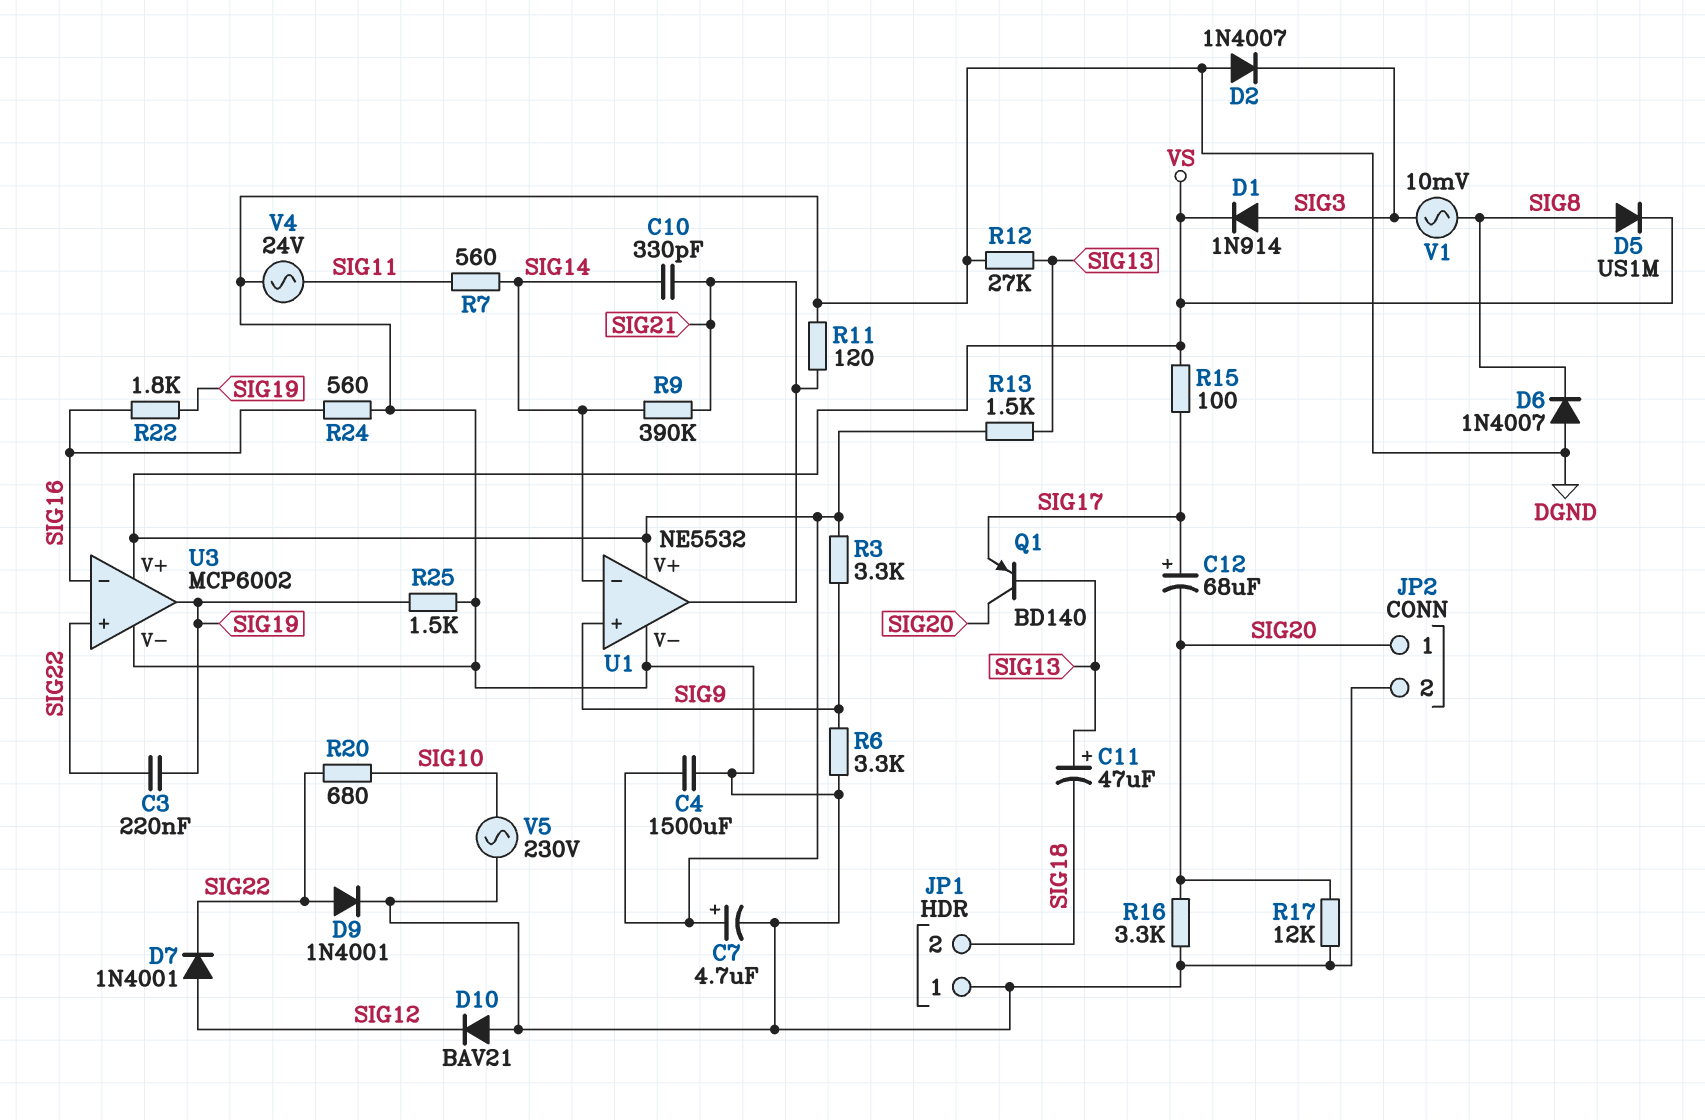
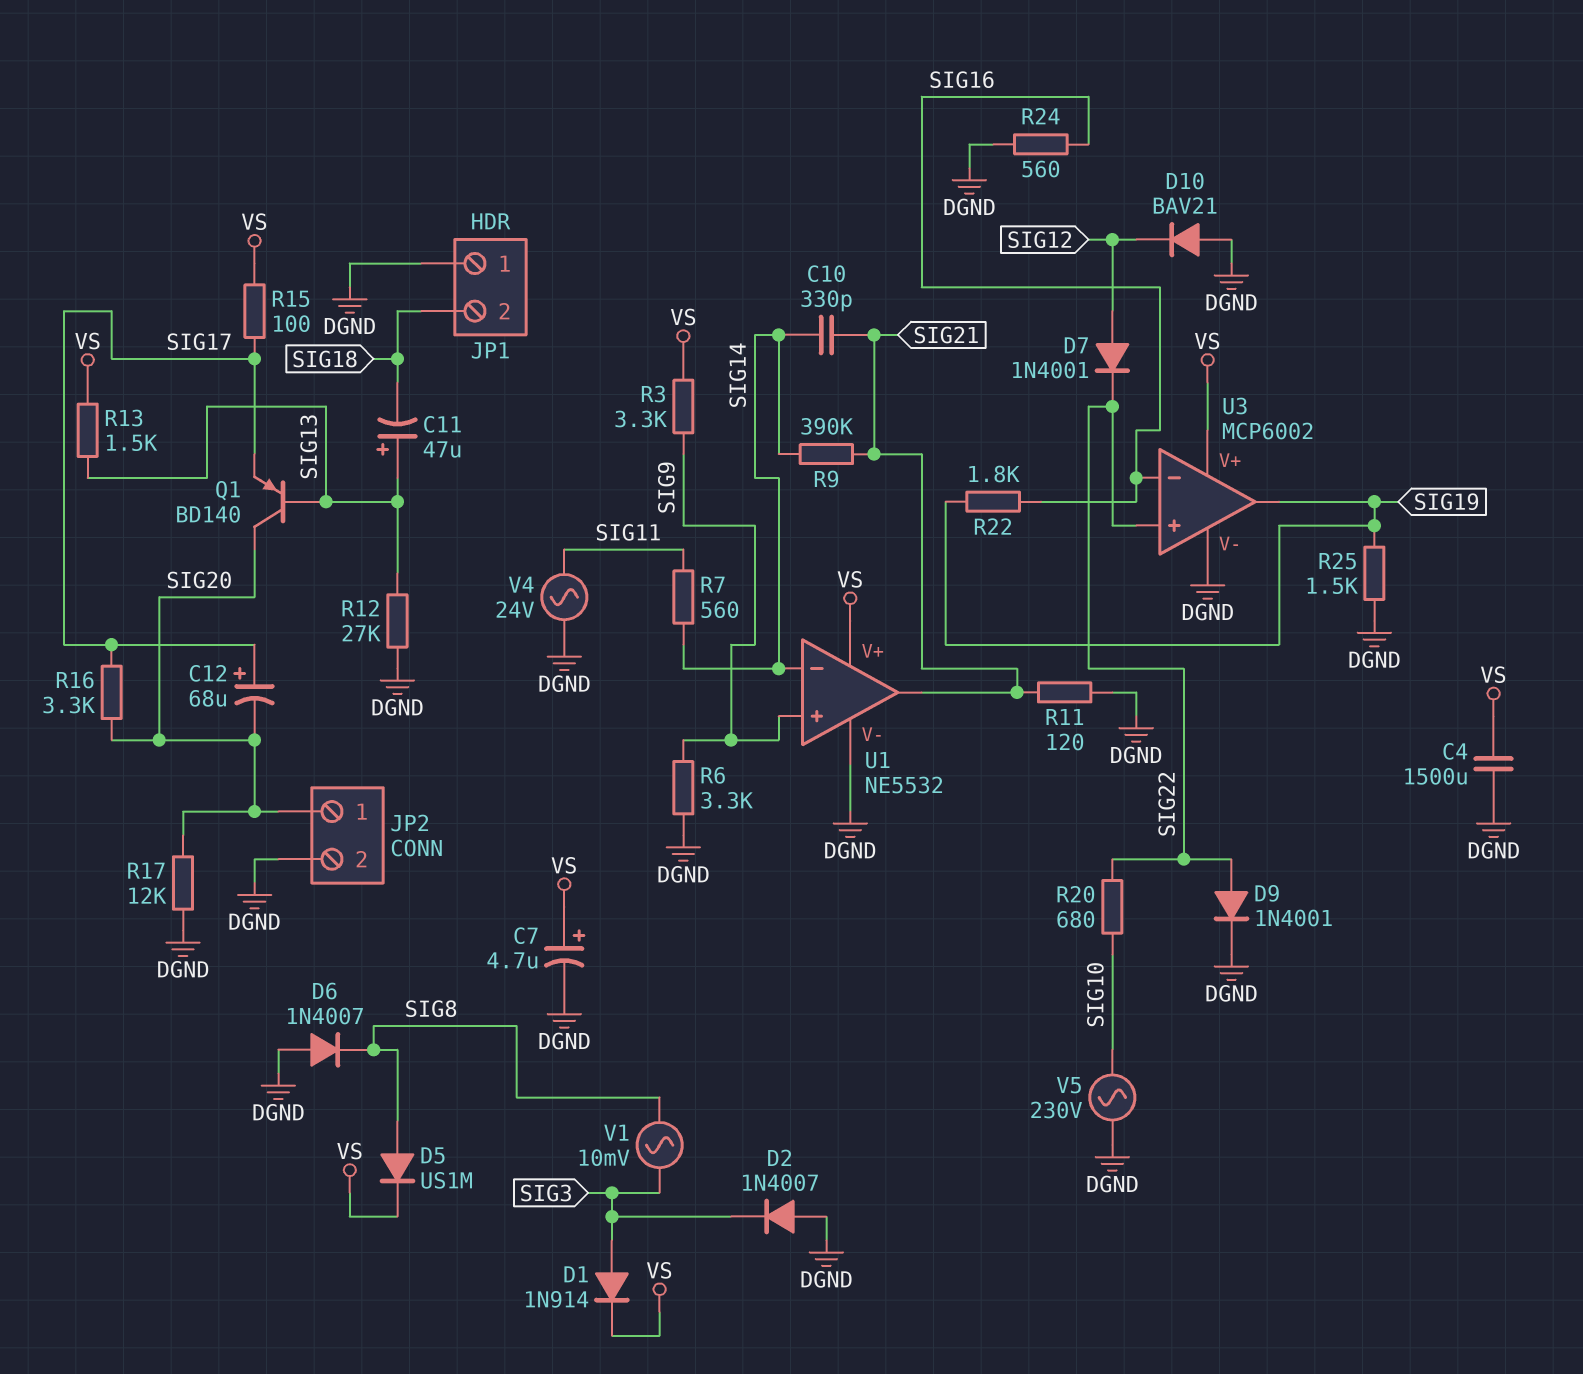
C3: 220nF (SIG19, SIG22) -> none
R16: 3.3k (DGND, SIG20) -> 3.3k (SIG17, SIG20)

